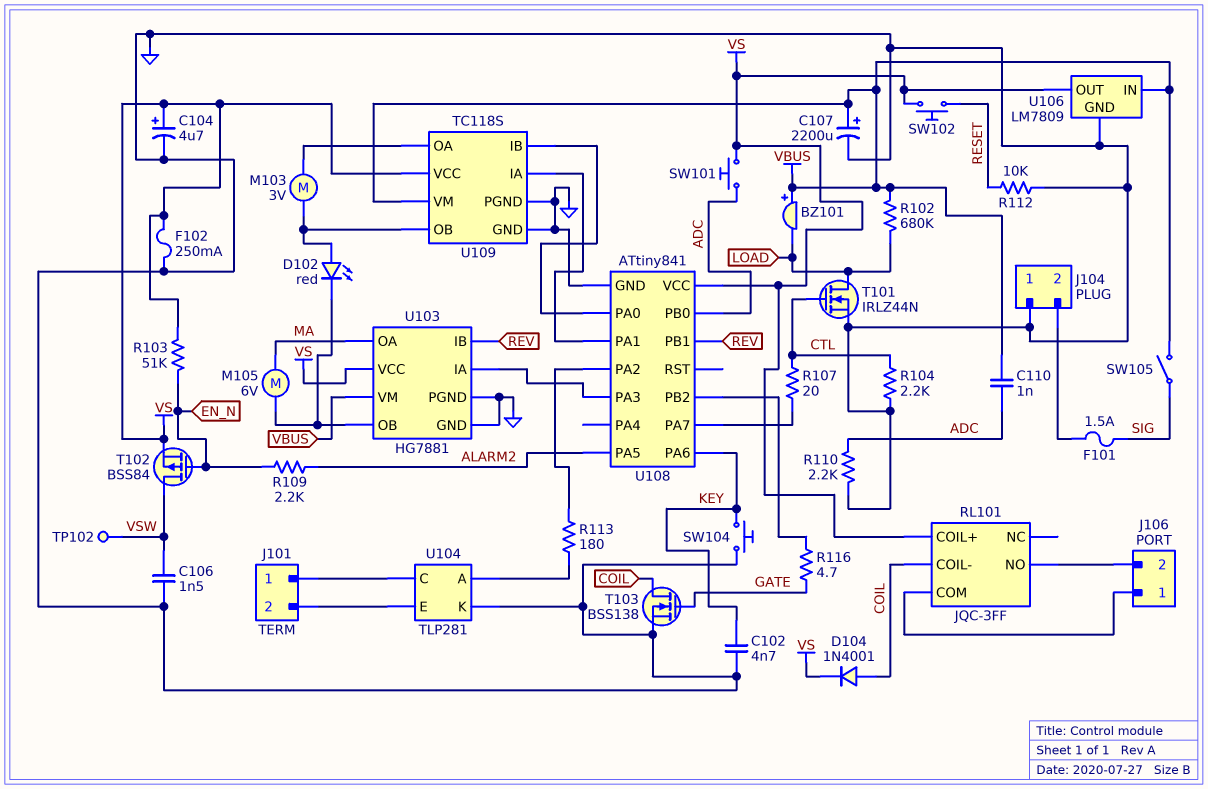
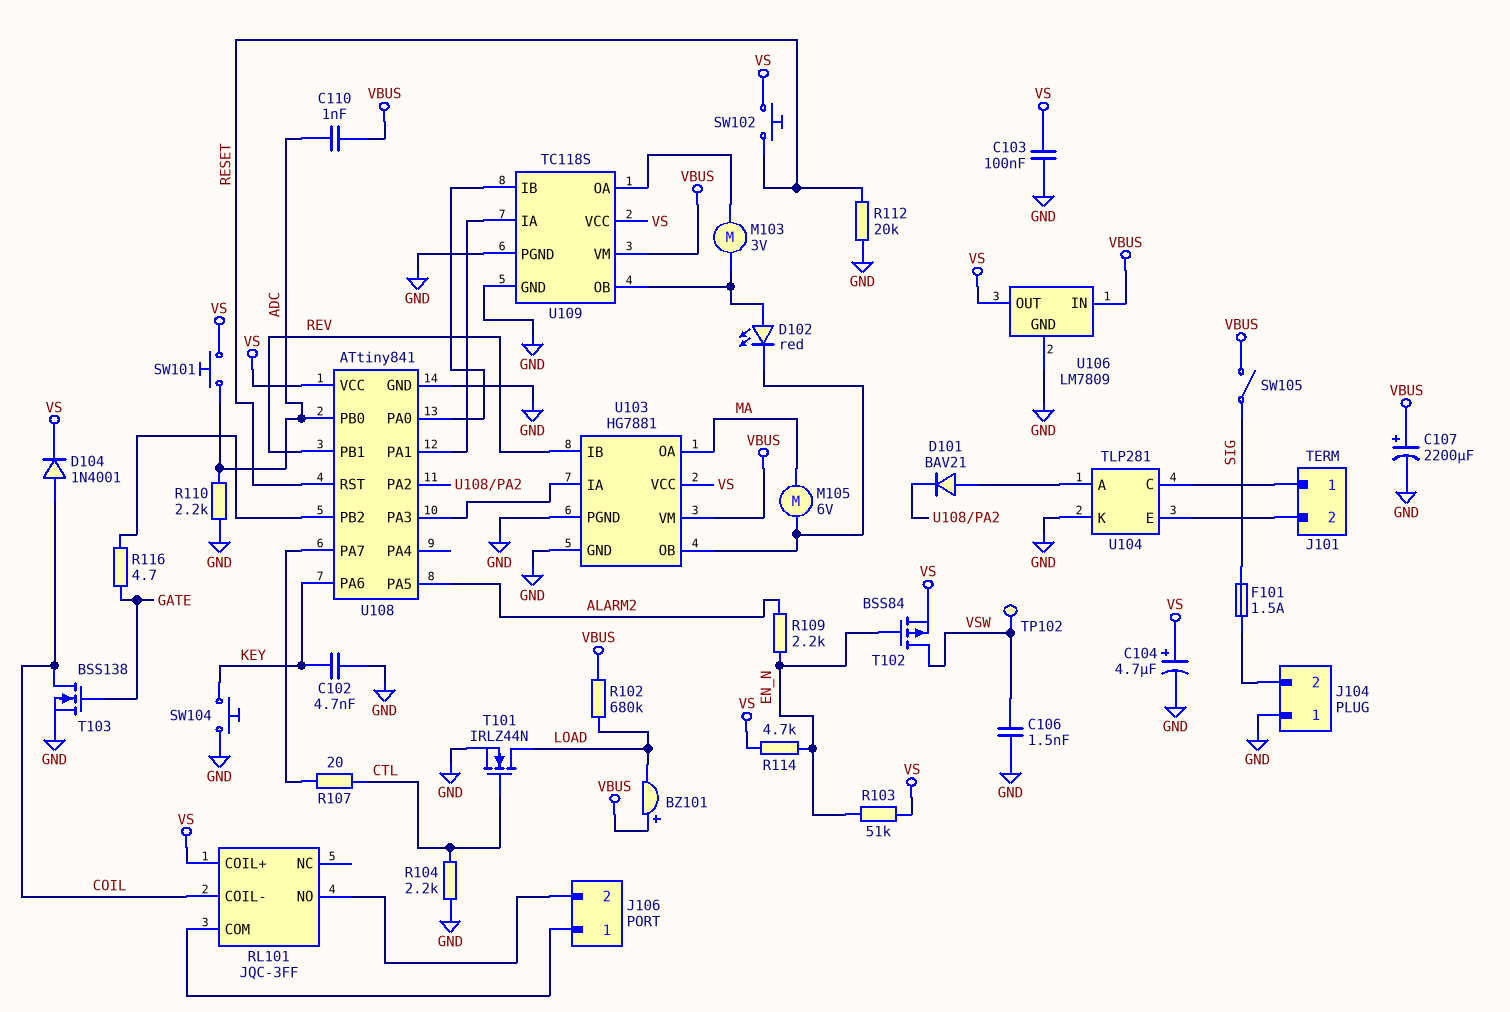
C103: none -> 100nF (GND, VS)
D101: none -> diode BAV21 (A U104/A, K U108/PA2)
F102: 250mA (GND, VS) -> none
R112: 10k (GND, RESET) -> 20k (GND, RESET)
R113: 180 (U104/A, U108/PA2) -> none
R114: none -> 4.7k (EN_N, VS)
U108 pin RST: none -> RESET

